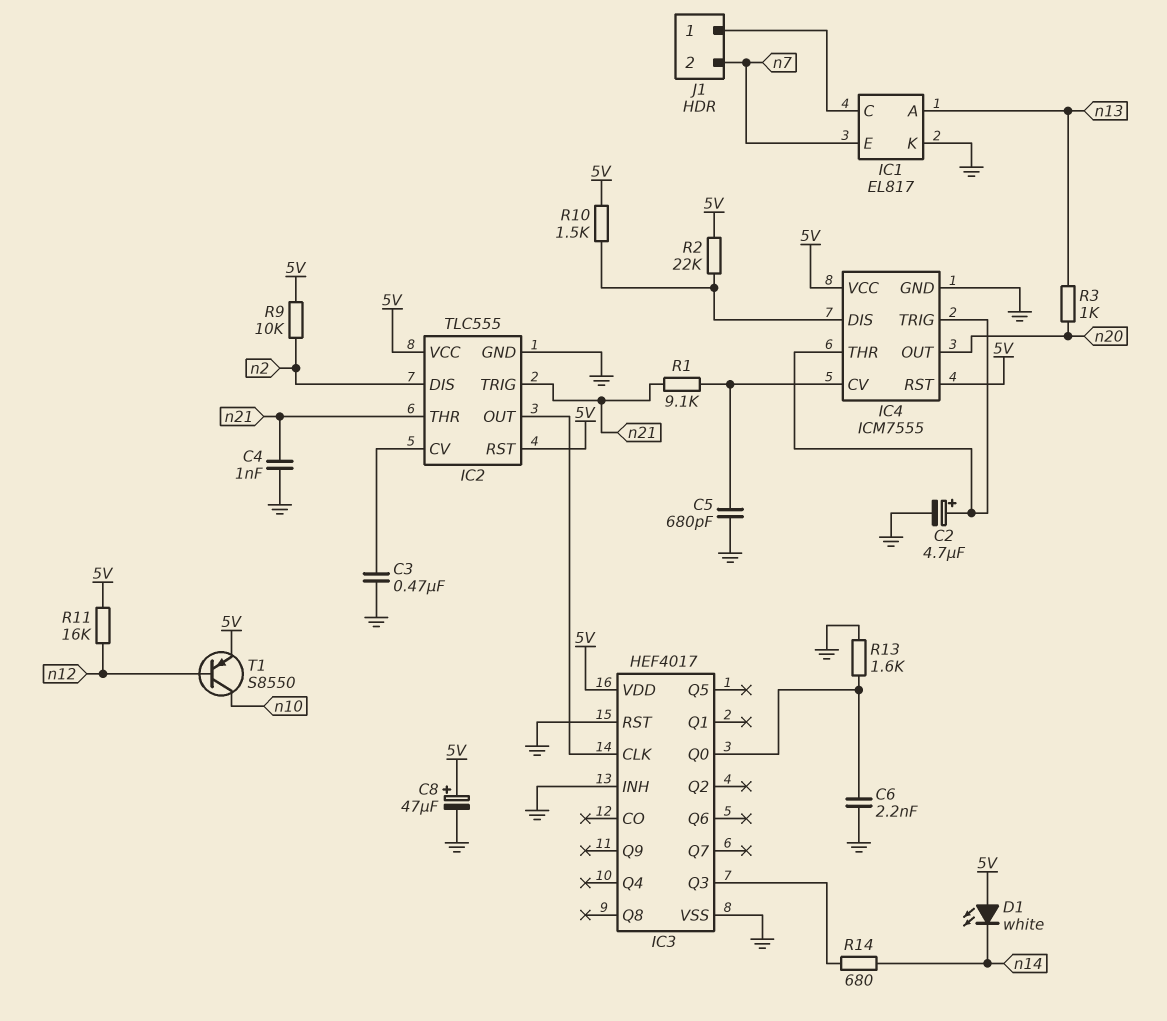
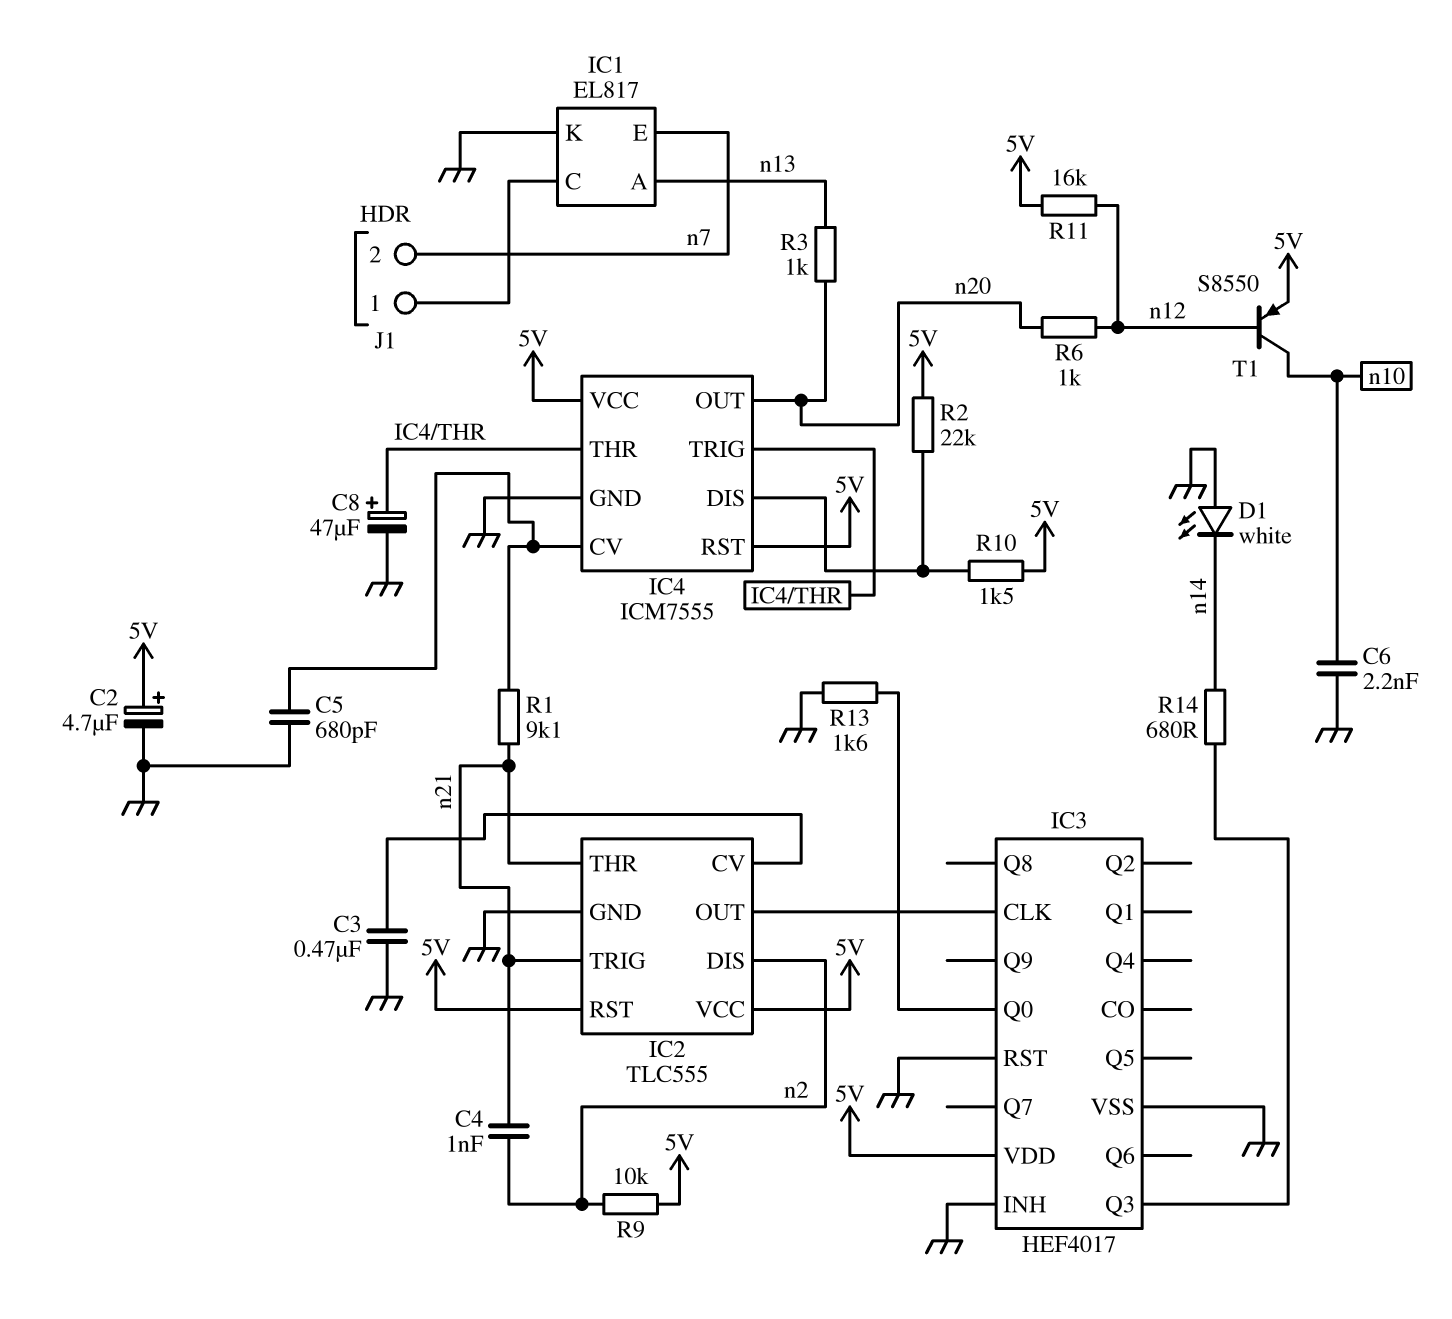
C2: 4.7uF (plus IC4/THR, minus GND) -> 4.7uF (plus 5V, minus GND)
C4: 1nF (GND, n21) -> 1nF (n2, n21)
C6: 2.2nF (GND, IC3/Q0) -> 2.2nF (GND, n10)
C8: 47uF (plus 5V, minus GND) -> 47uF (plus IC4/THR, minus GND)
D1: LED white (A 5V, K n14) -> LED white (A GND, K n14)
R6: none -> 1k (n12, n20)

